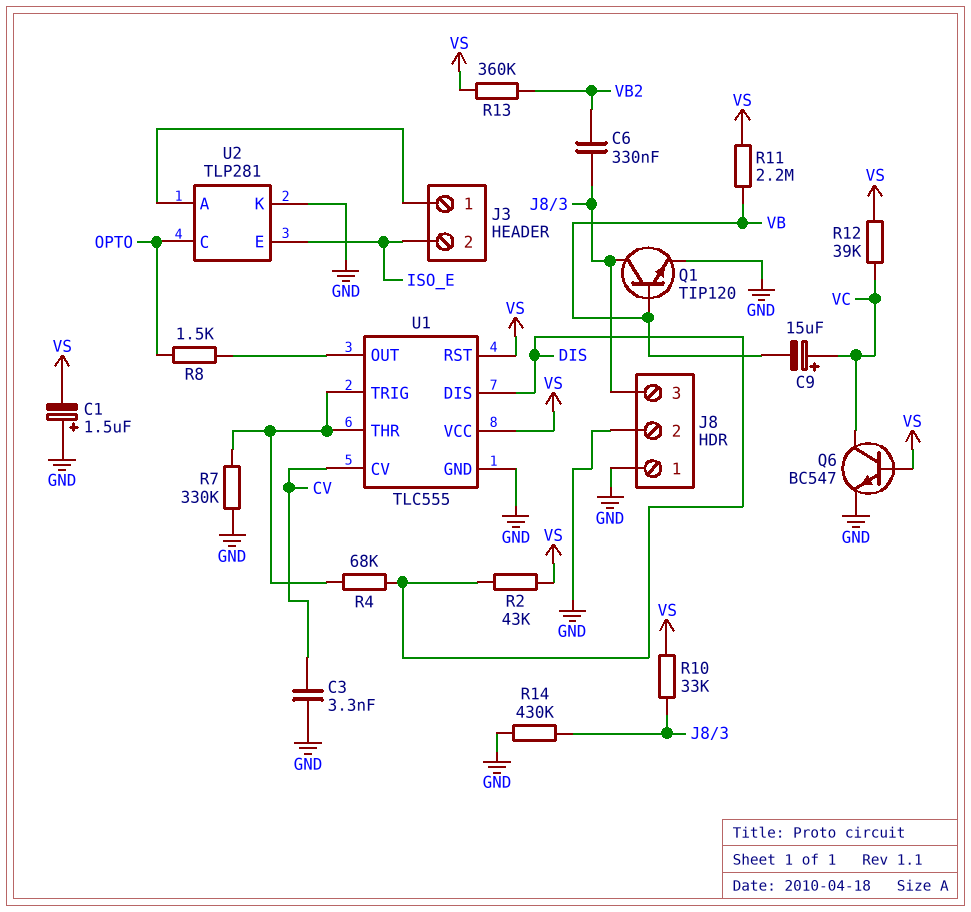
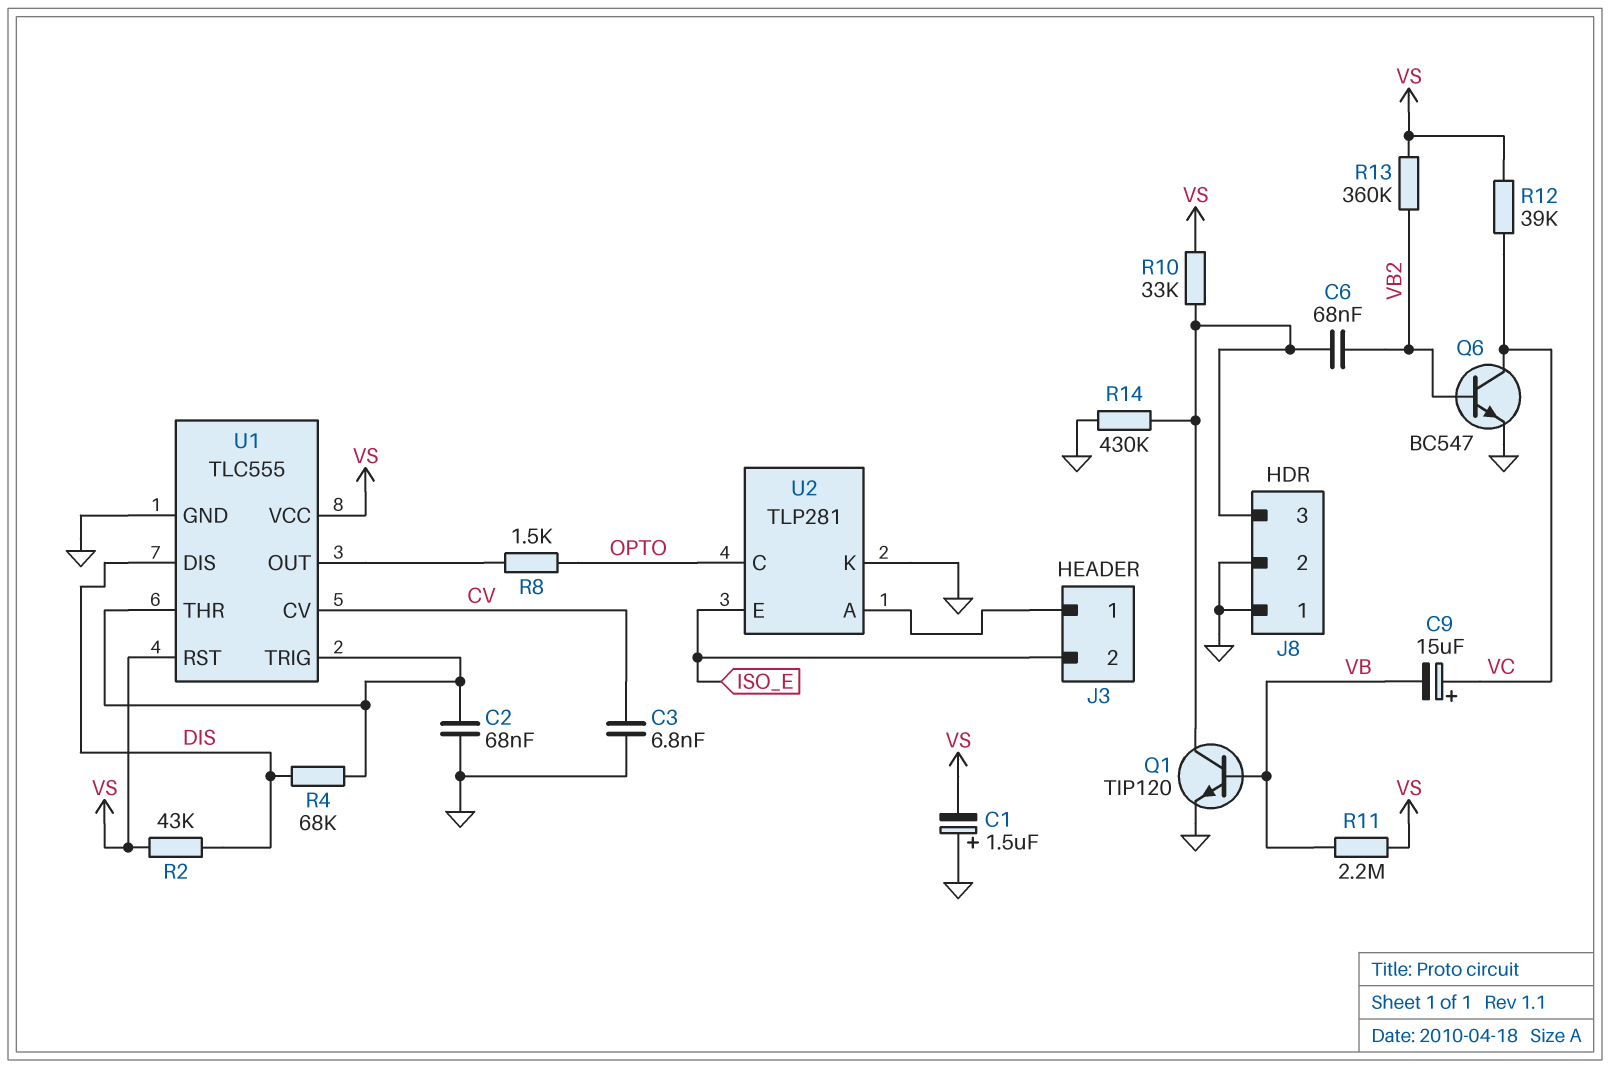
C2: none -> 68nF (GND, U1/THR)
C3: 3.3nF (CV, GND) -> 6.8nF (CV, GND)
C6: 330nF (J8/3, VB2) -> 68nF (J8/3, VB2)
Q6: NPN BC547 (B VS, C VC, E GND) -> NPN BC547 (B VB2, C VC, E GND)
R7: 330k (GND, U1/THR) -> none

